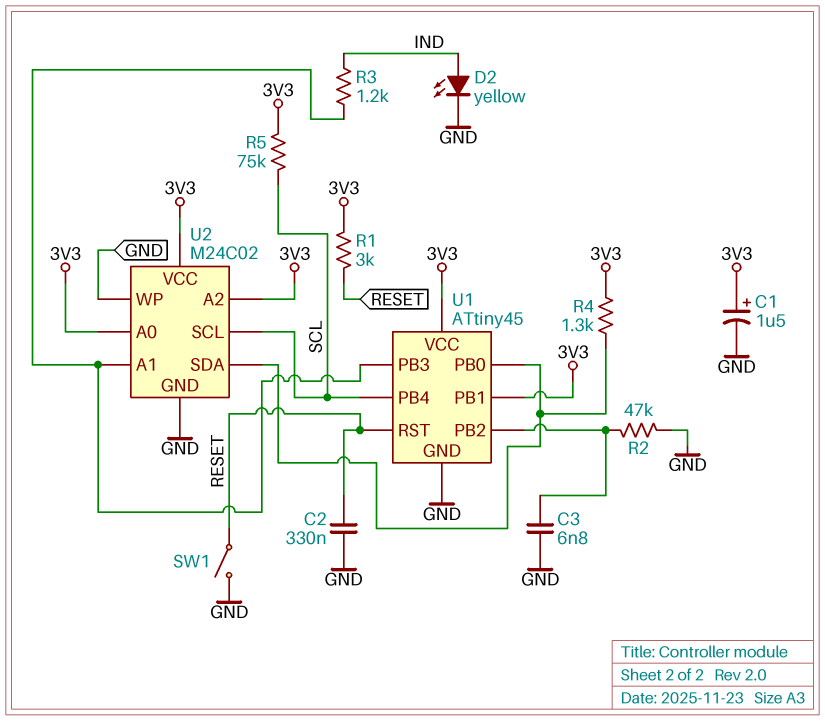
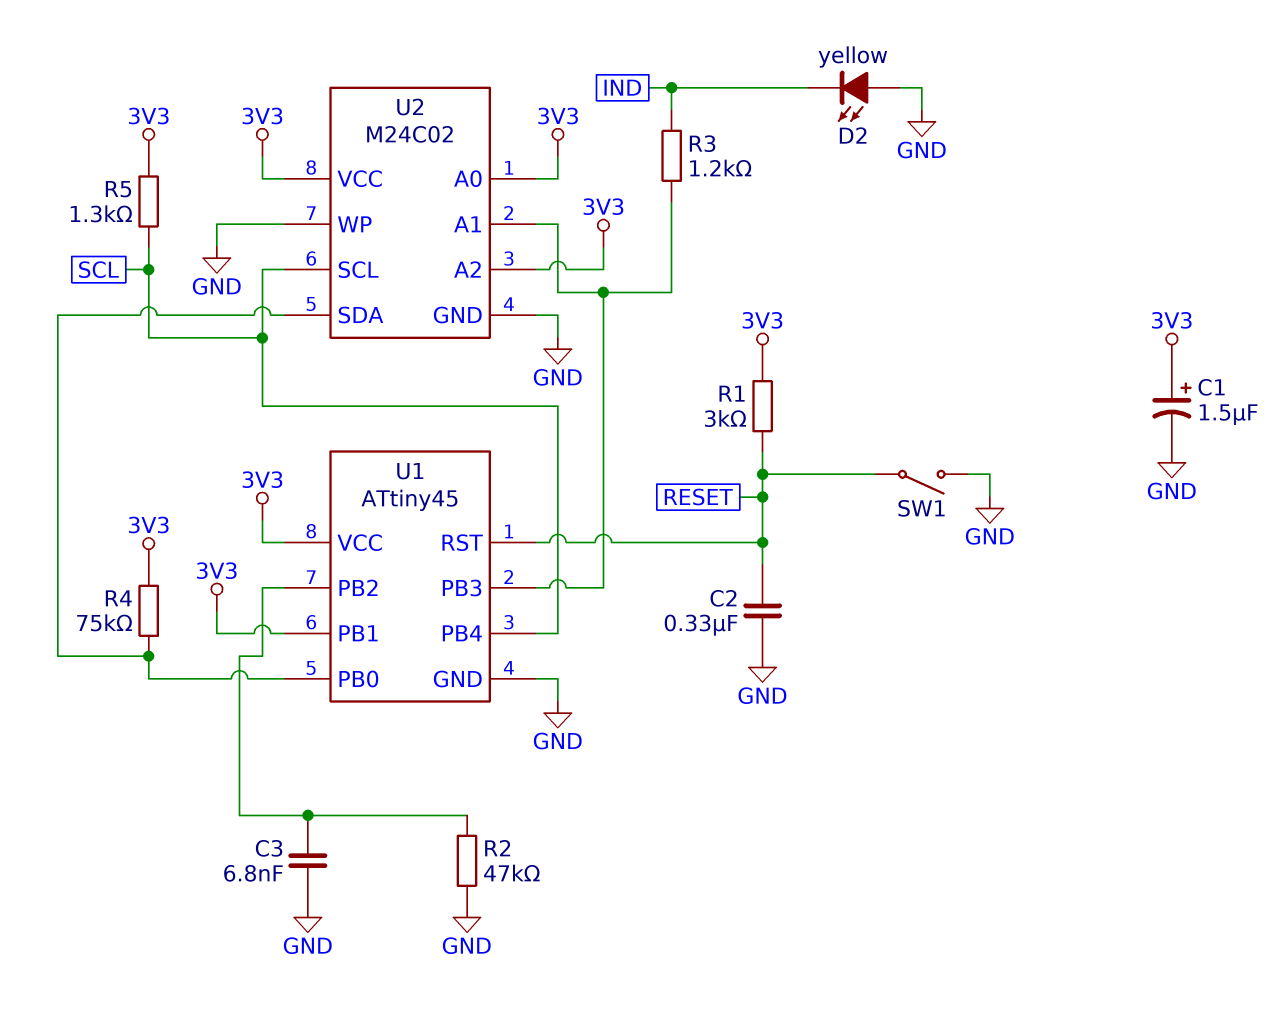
D2: LED yellow (A IND, K GND) -> LED yellow (A GND, K IND)
R4: 1.3k (3V3, U1/PB0) -> 75k (3V3, U1/PB0)
R5: 75k (3V3, SCL) -> 1.3k (3V3, SCL)

